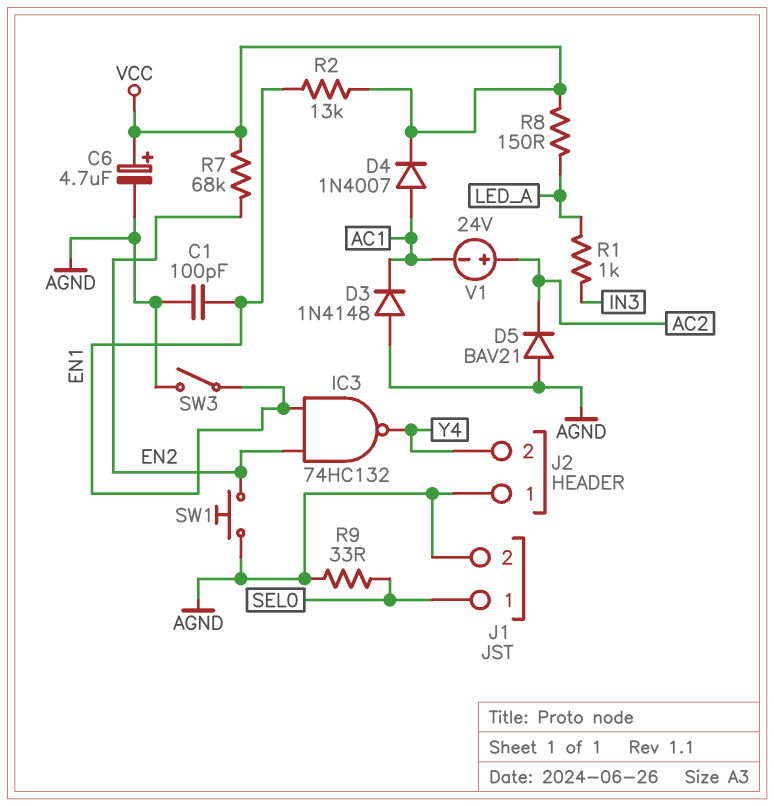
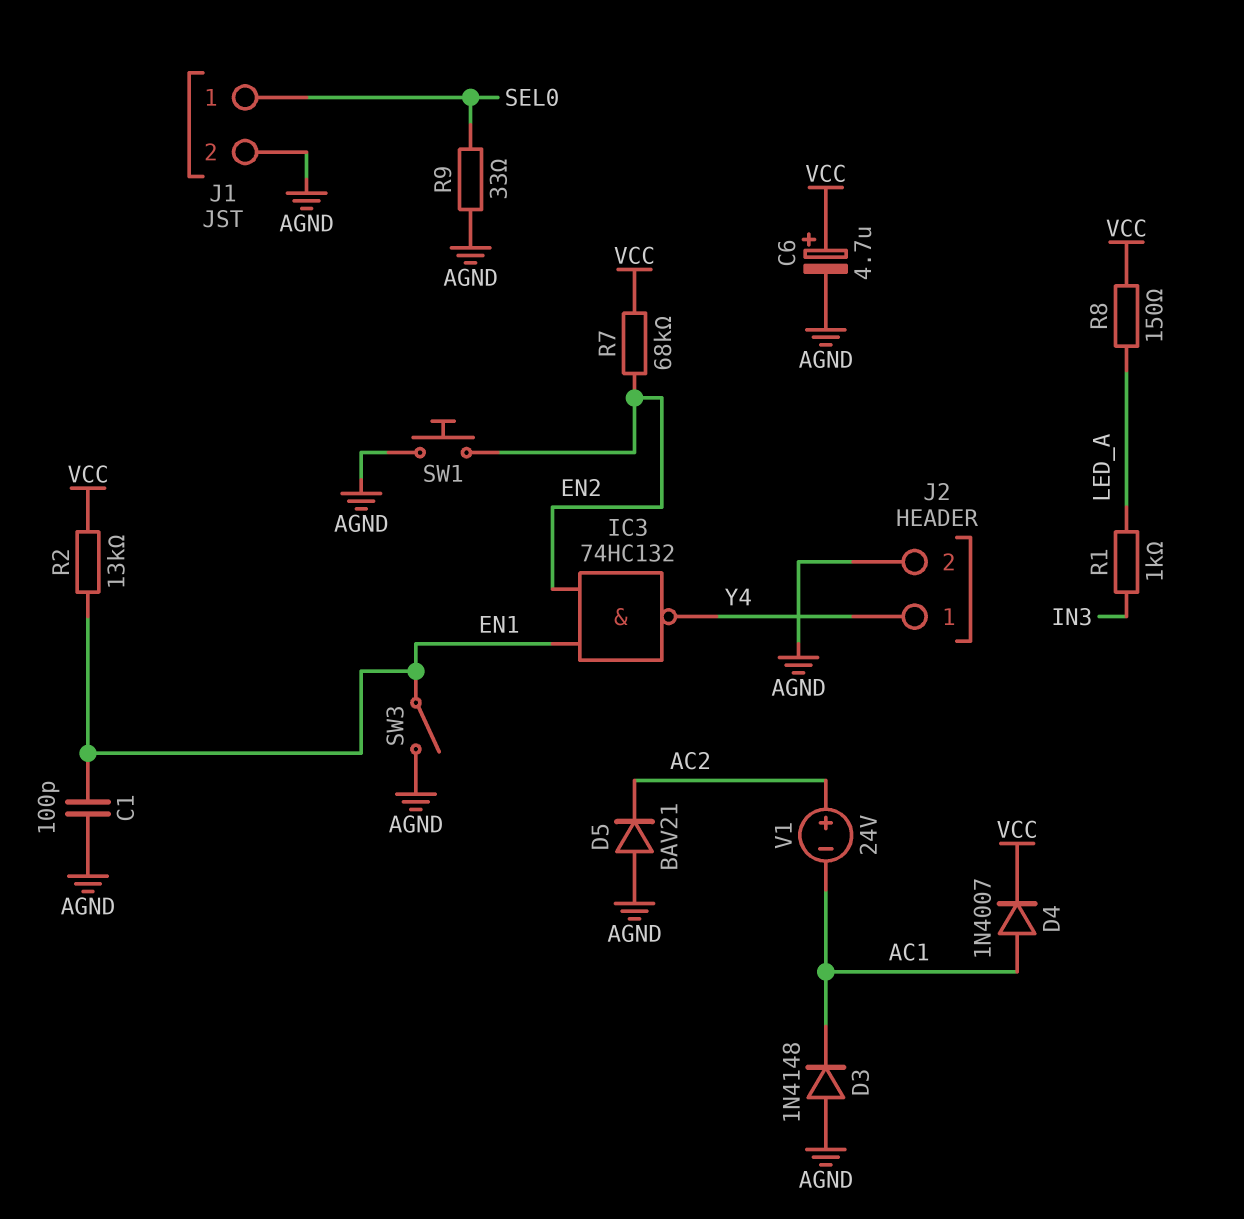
J2 pin 1: AGND -> Y4
J2 pin 2: Y4 -> AGND

